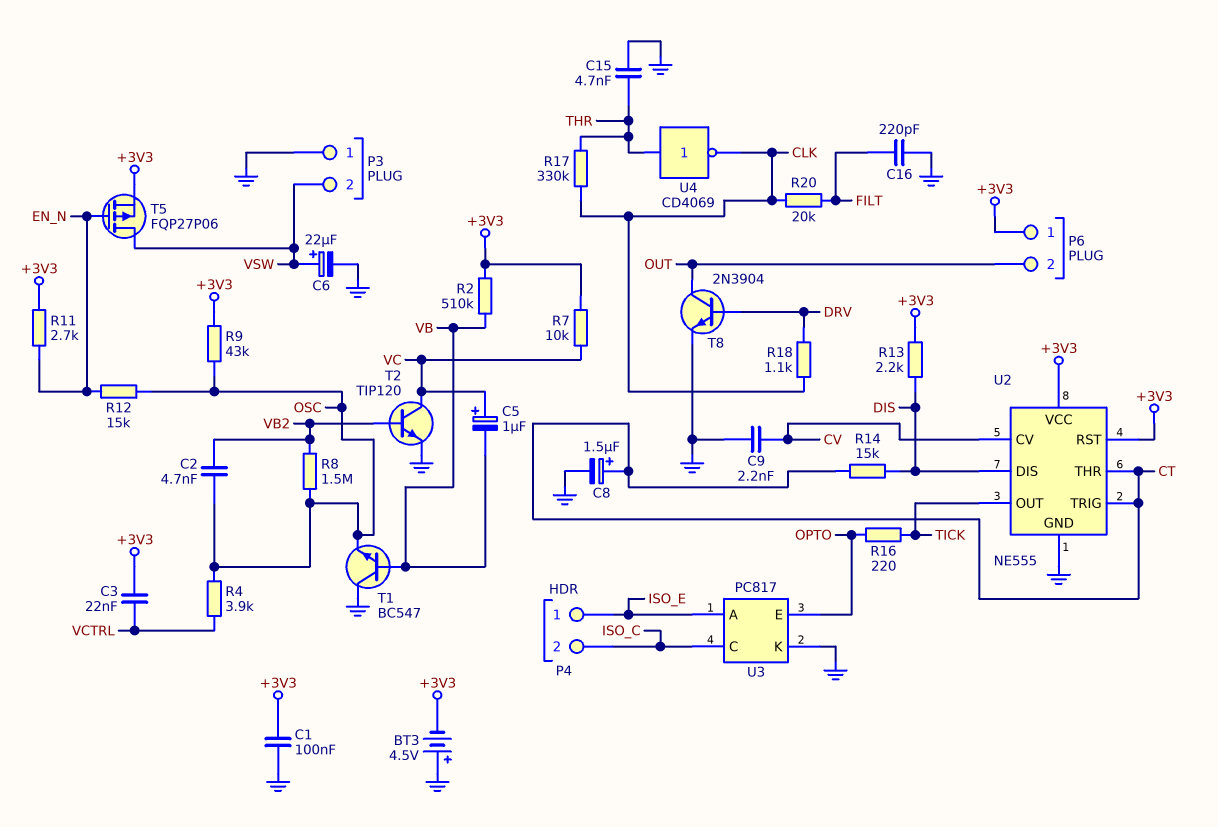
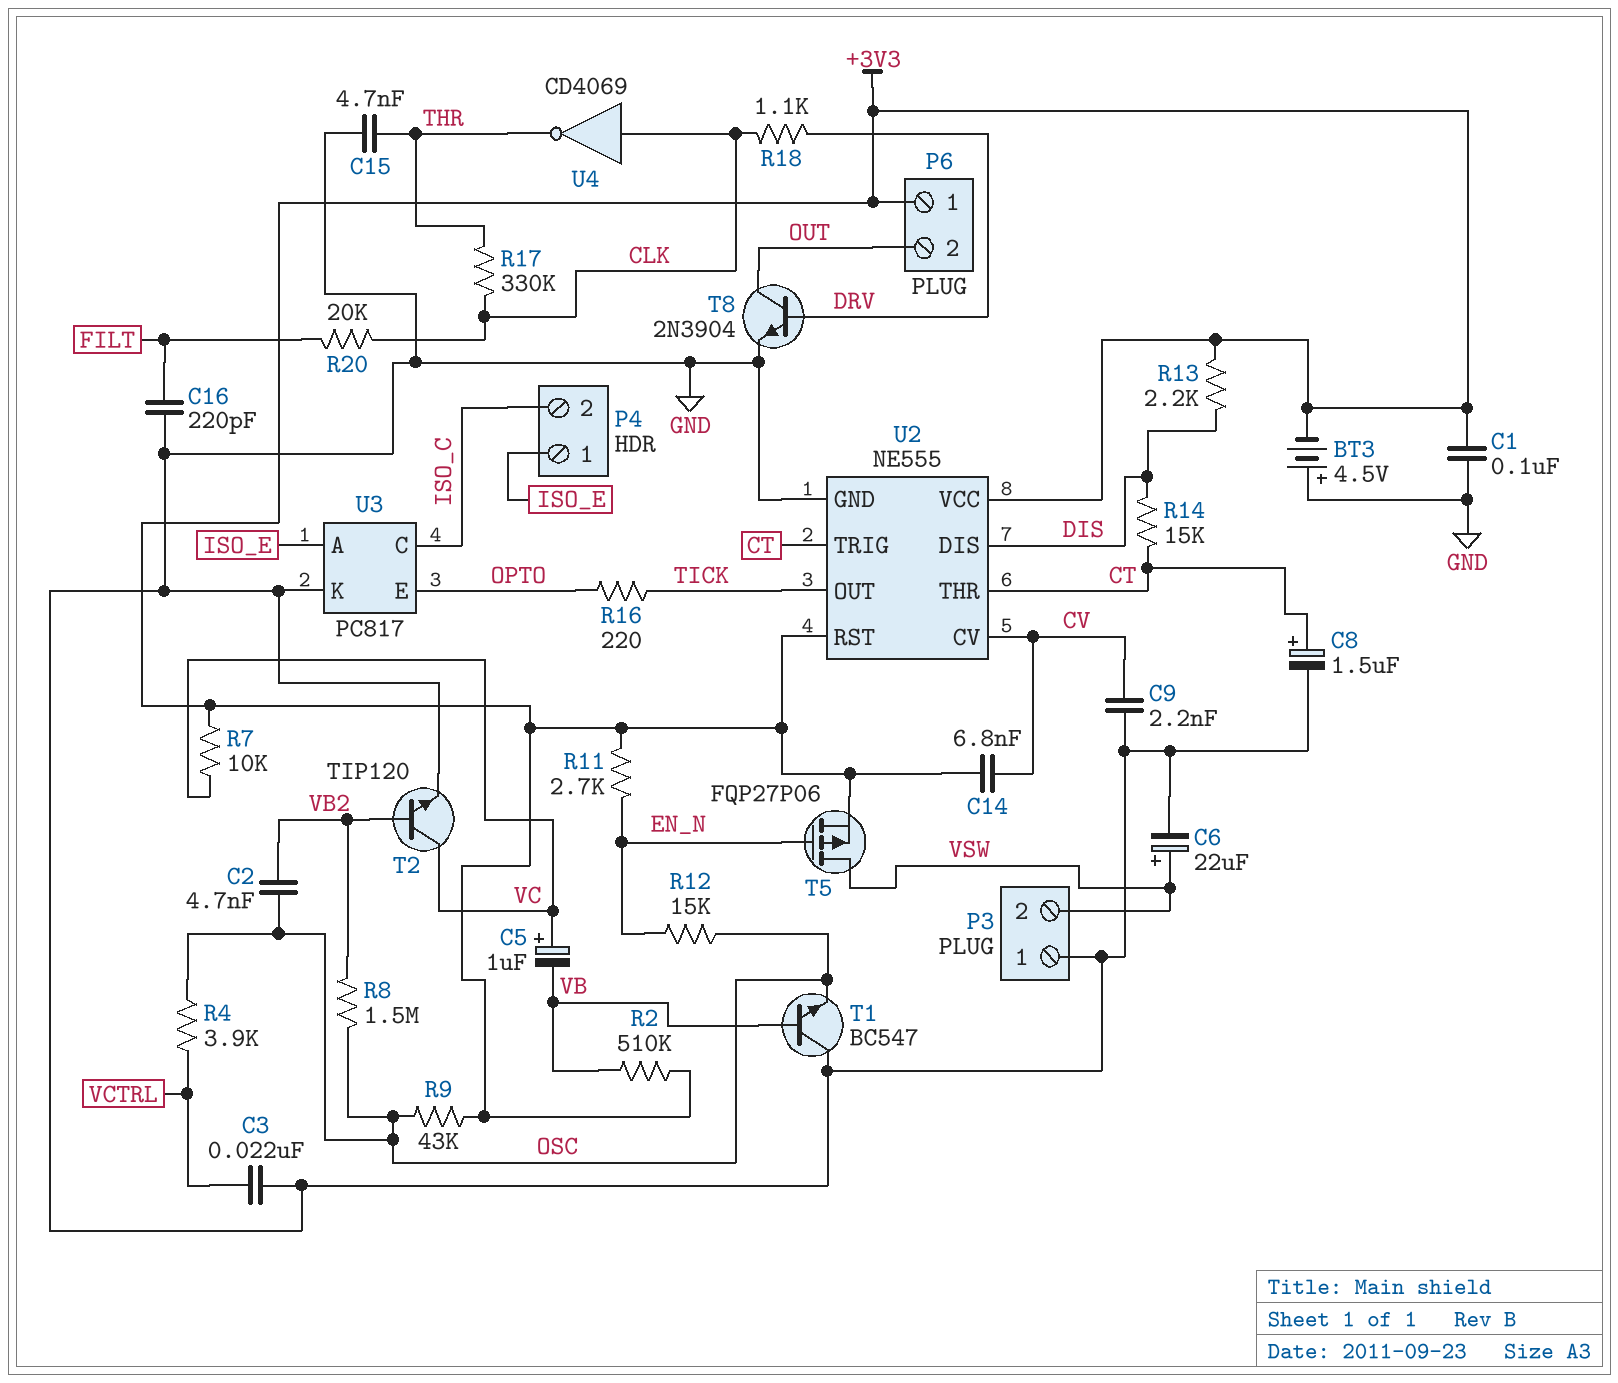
C3: 22nF (+3V3, VCTRL) -> 22nF (GND, VCTRL)
C14: none -> 6.8nF (+3V3, CV)
U4: NOT CD4069 (in THR, out CLK) -> NOT CD4069 (in CLK, out THR)

